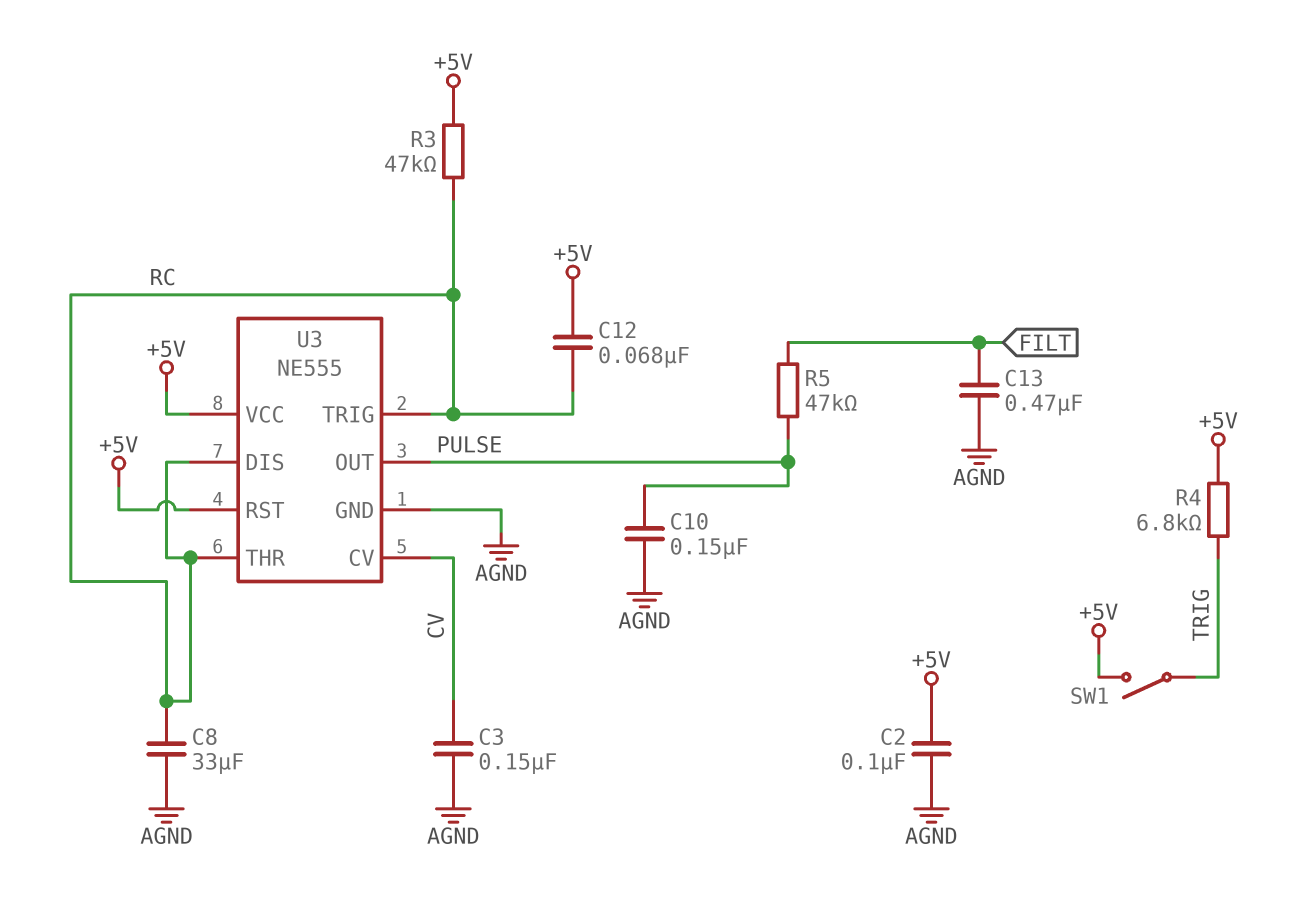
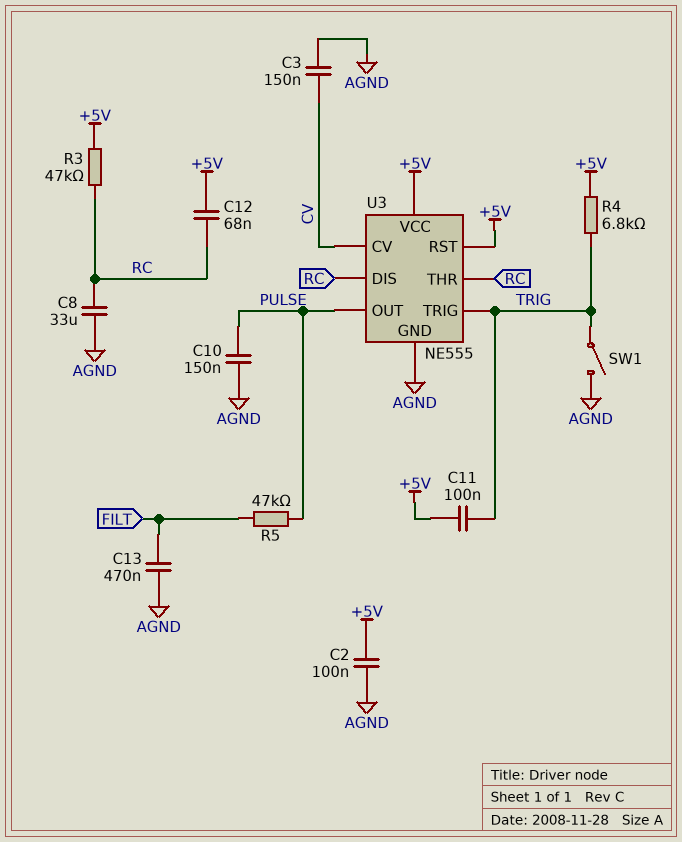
C11: none -> 100nF (+5V, TRIG)
SW1: switch (+5V, TRIG) -> switch (AGND, TRIG)
U3 pin TRIG: RC -> TRIG

